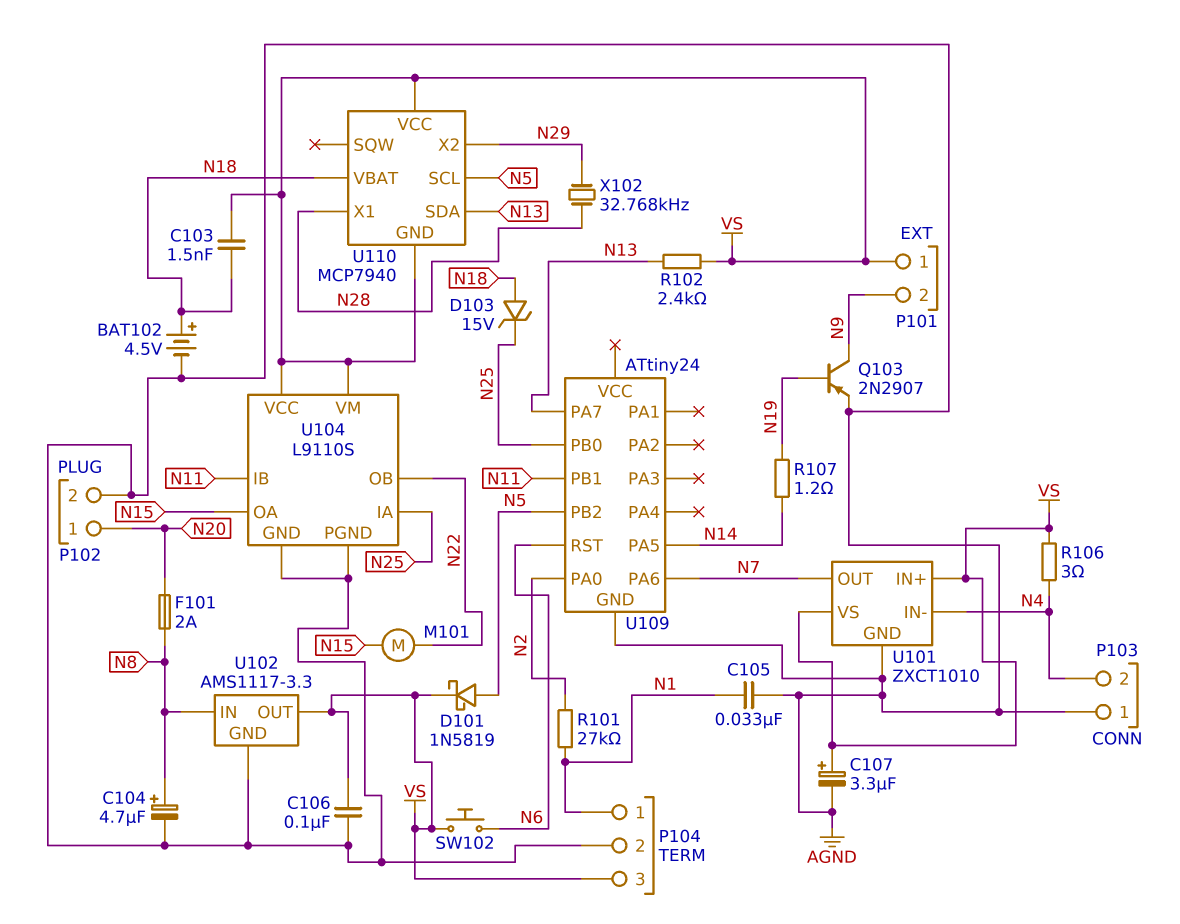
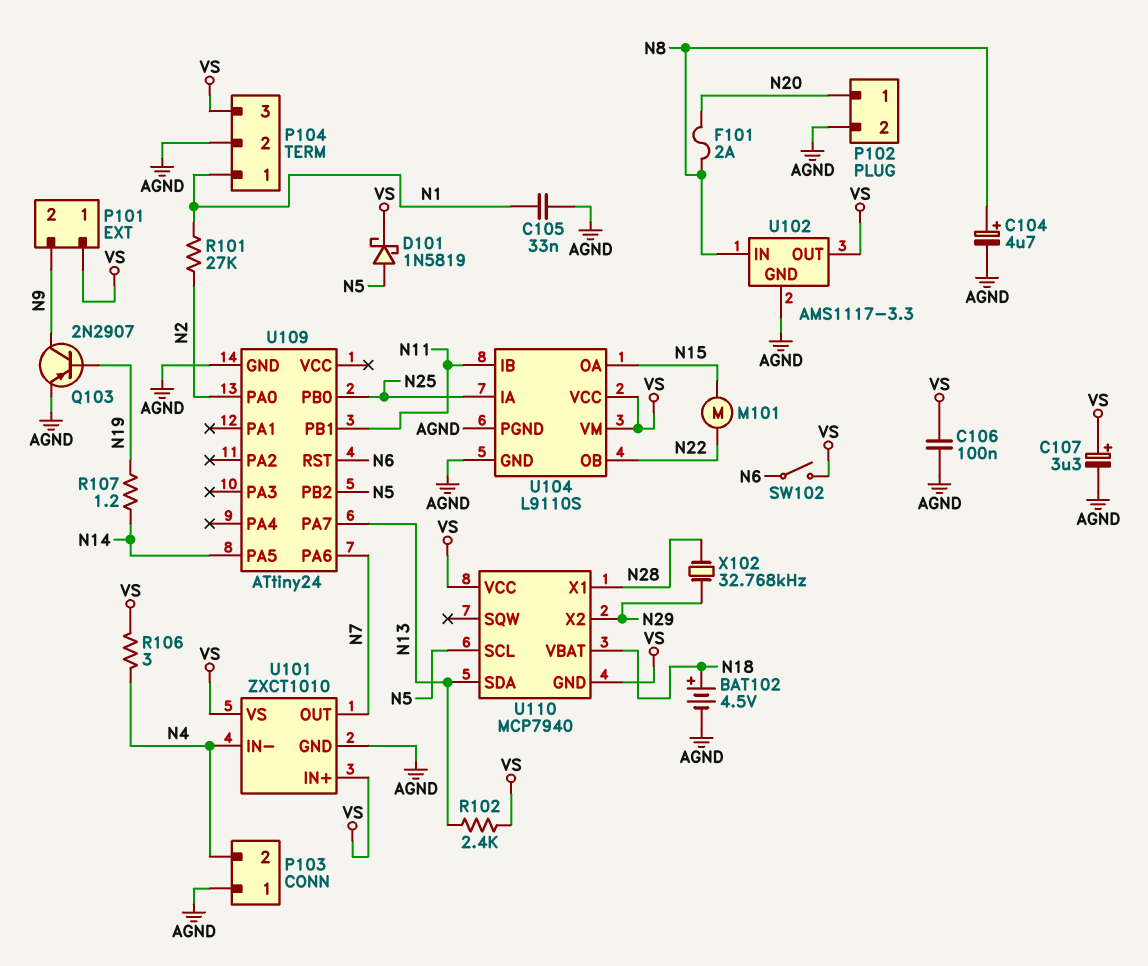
C103: 1.5nF (N18, VS) -> none
D103: zener 15V (A N18, K N25) -> none
SW102: button (N6, VS) -> switch (N6, VS)

